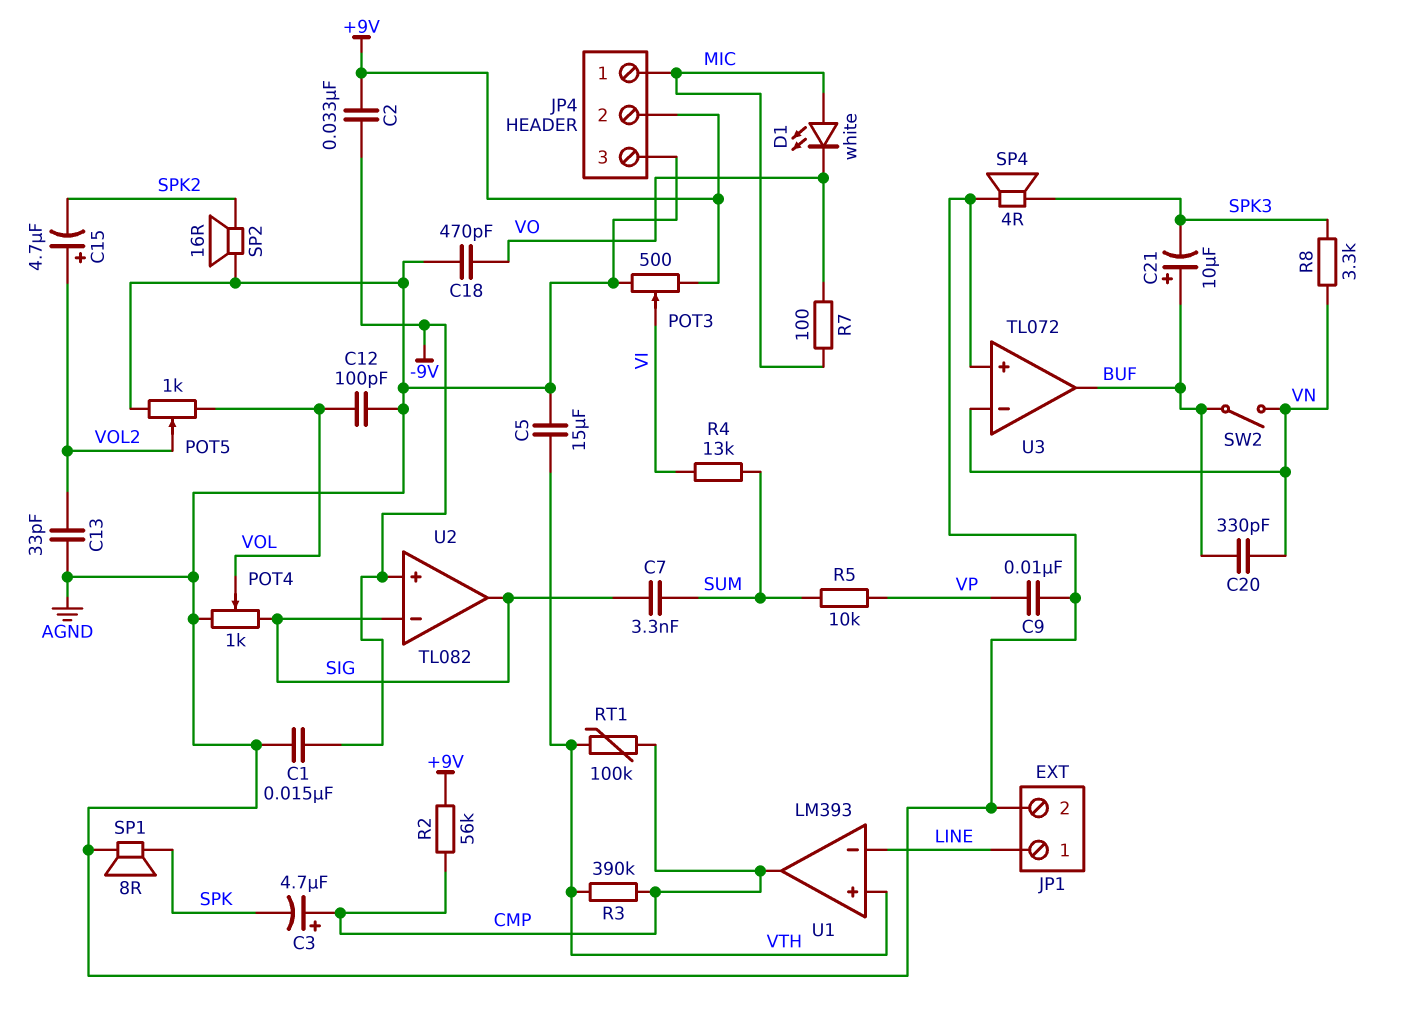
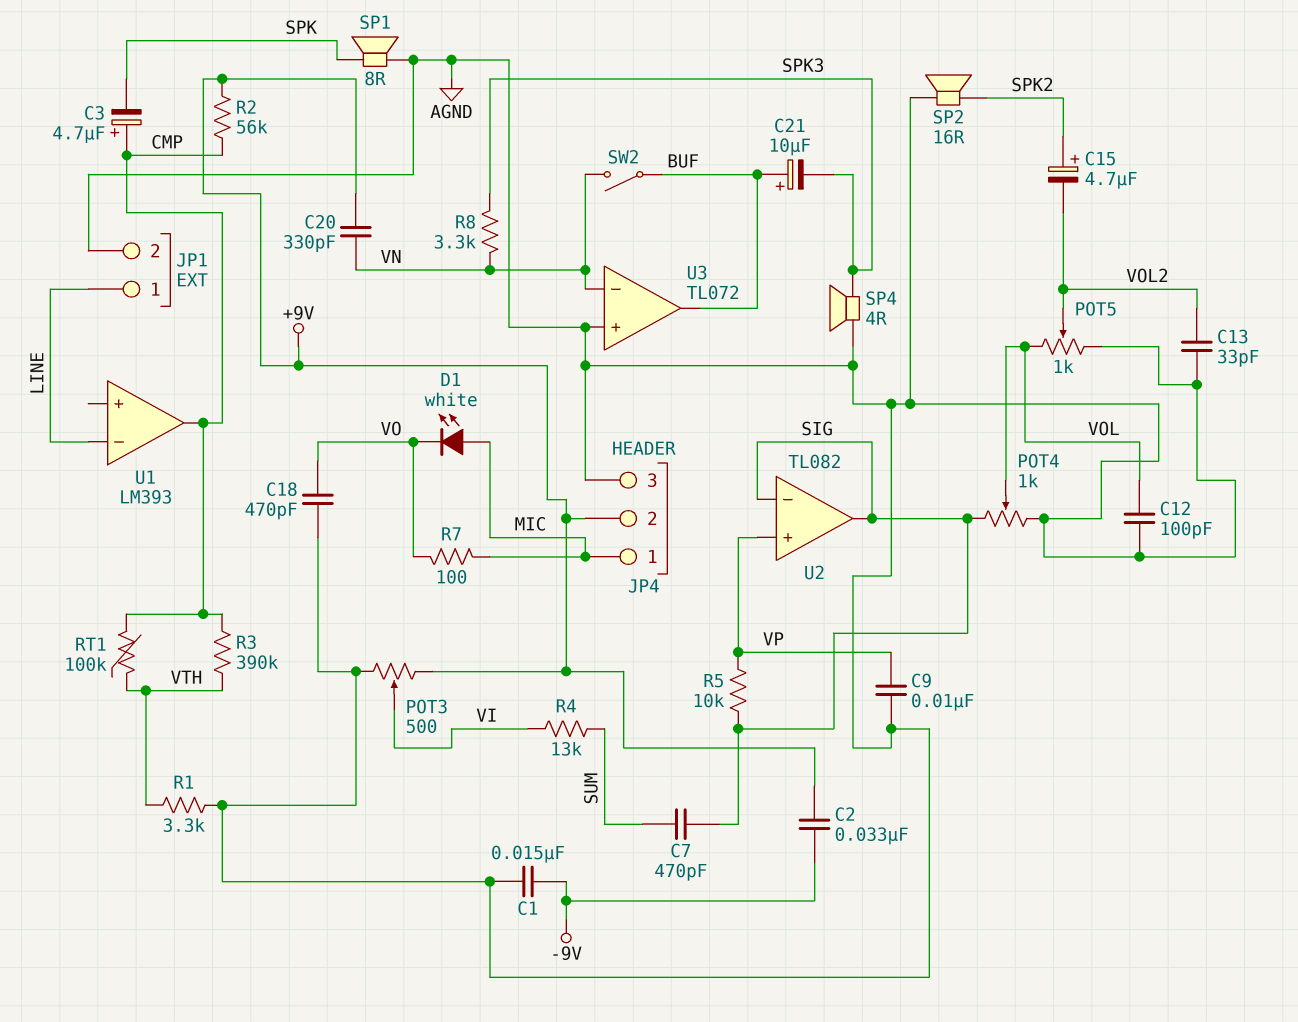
C5: 15uF (AGND, VTH) -> none
C7: 3.3nF (SIG, SUM) -> 470pF (SIG, SUM)
C15: 4.7uF (plus VOL2, minus SPK2) -> 4.7uF (plus SPK2, minus VOL2)
C20: 330pF (BUF, VN) -> 330pF (+9V, VN)
R1: none -> 3.3k (AGND, VTH)
R5: 10k (SUM, VP) -> 10k (SIG, VP)
U1 pin in+: VTH -> none
U2 pin in+: -9V -> VP

